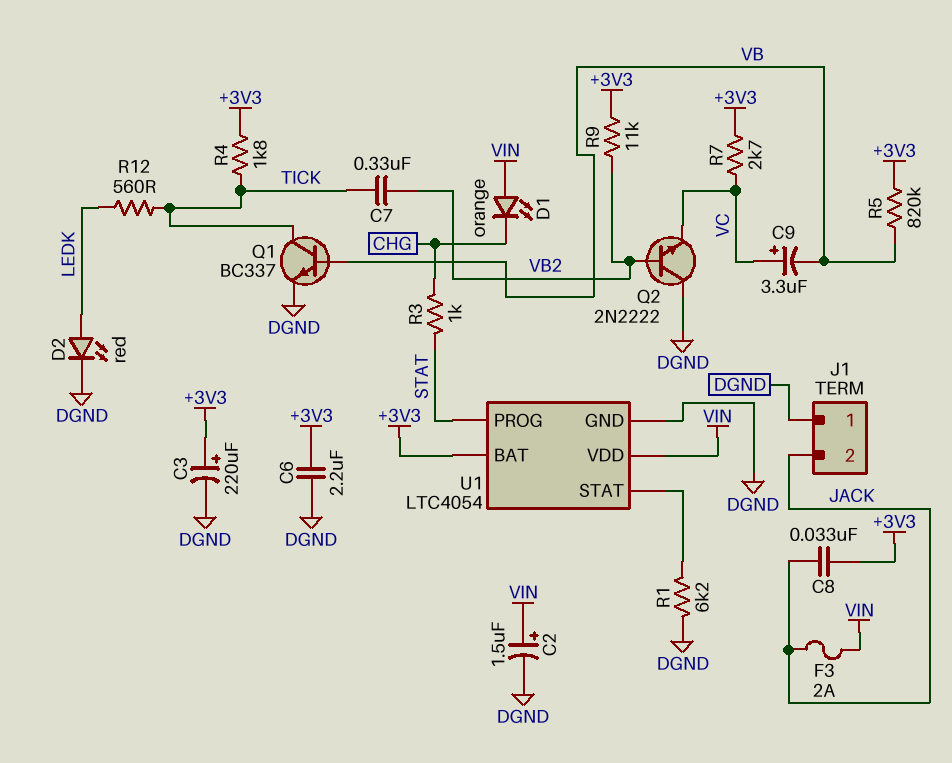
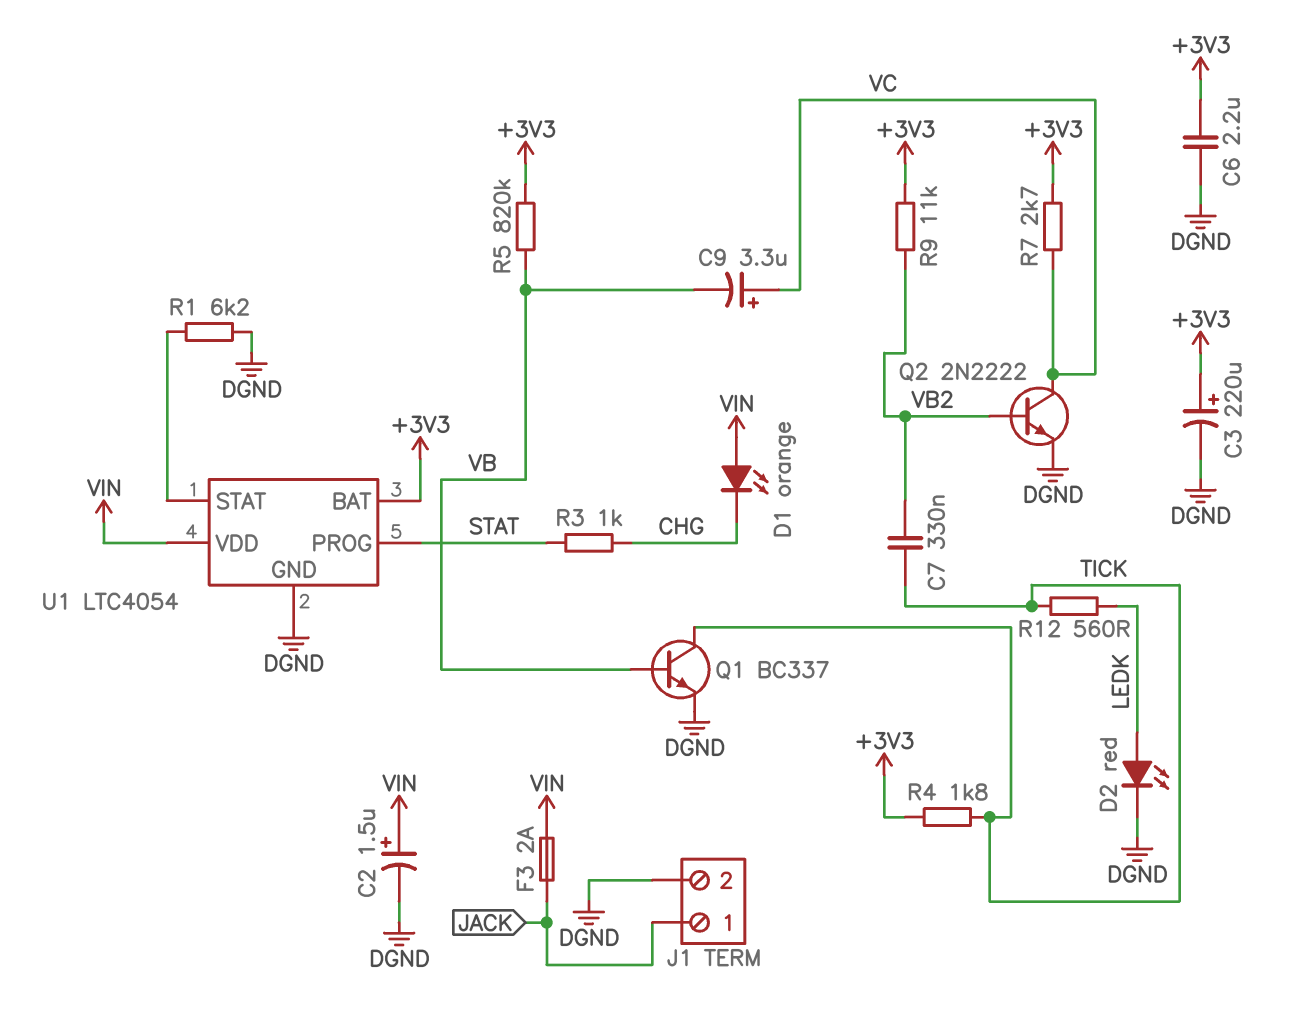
C8: 33nF (+3V3, JACK) -> none
J1 pin 1: DGND -> JACK
J1 pin 2: JACK -> DGND
Q2: NPN 2N2222 (B VB2, C DGND, E VC) -> NPN 2N2222 (B VB2, C VC, E DGND)

